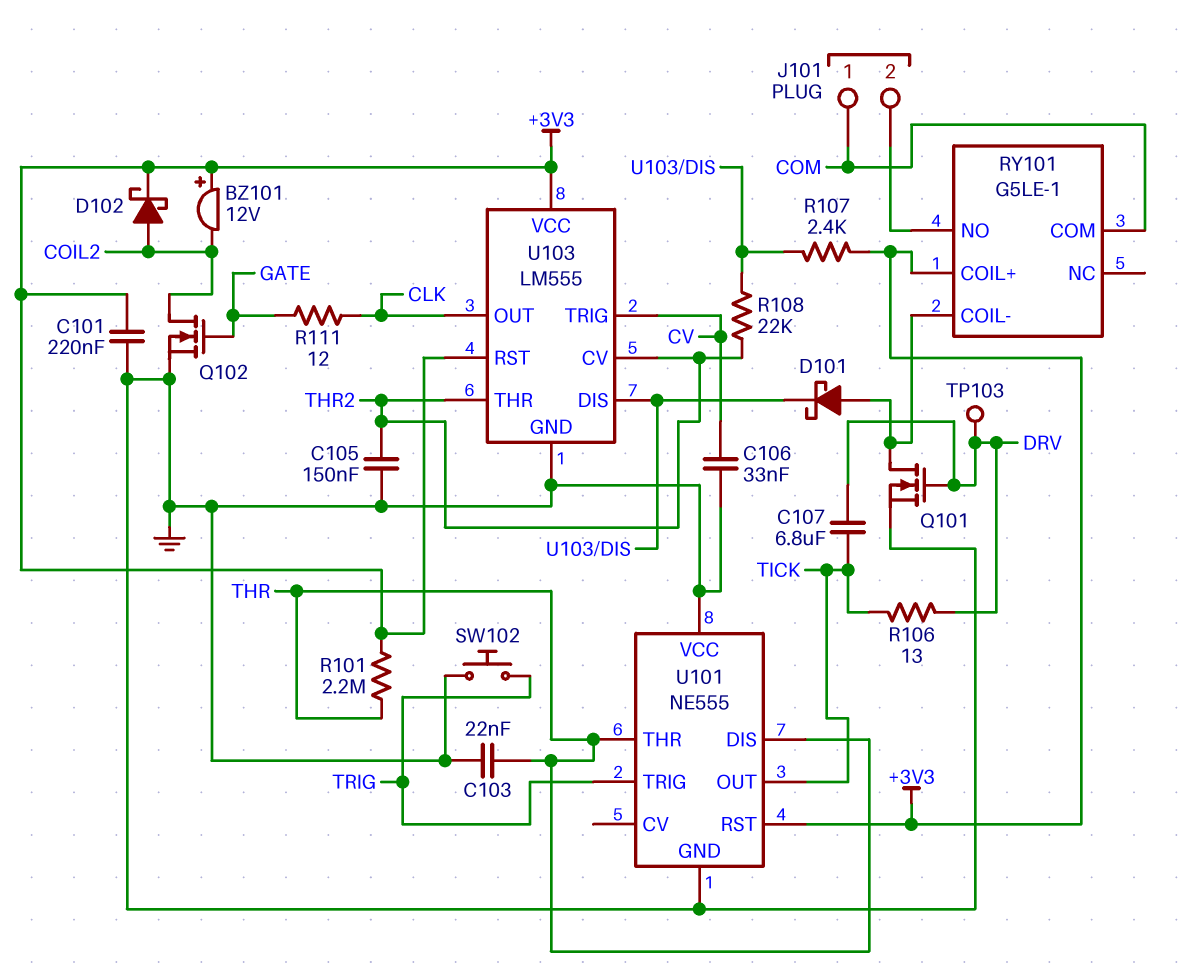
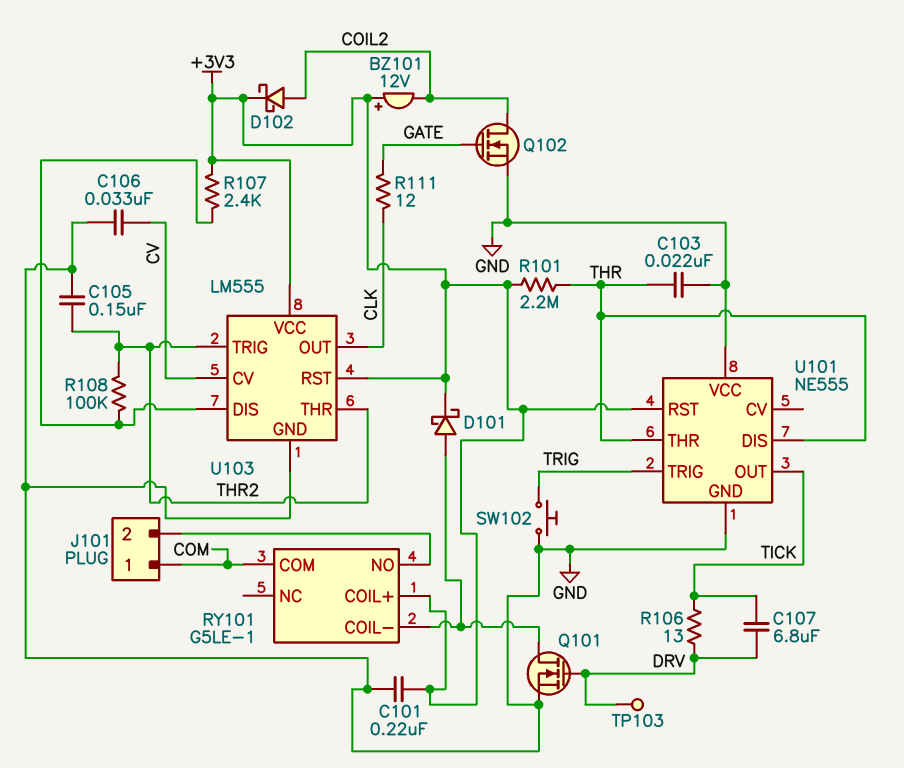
D101: schottky (A RY101/COIL-, K U103/DIS) -> schottky (A RY101/COIL-, K +3V3)
R108: 22k (THR2, U103/DIS) -> 100k (THR2, U103/DIS)
U103 pin CV: THR2 -> CV
U103 pin TRIG: CV -> THR2

